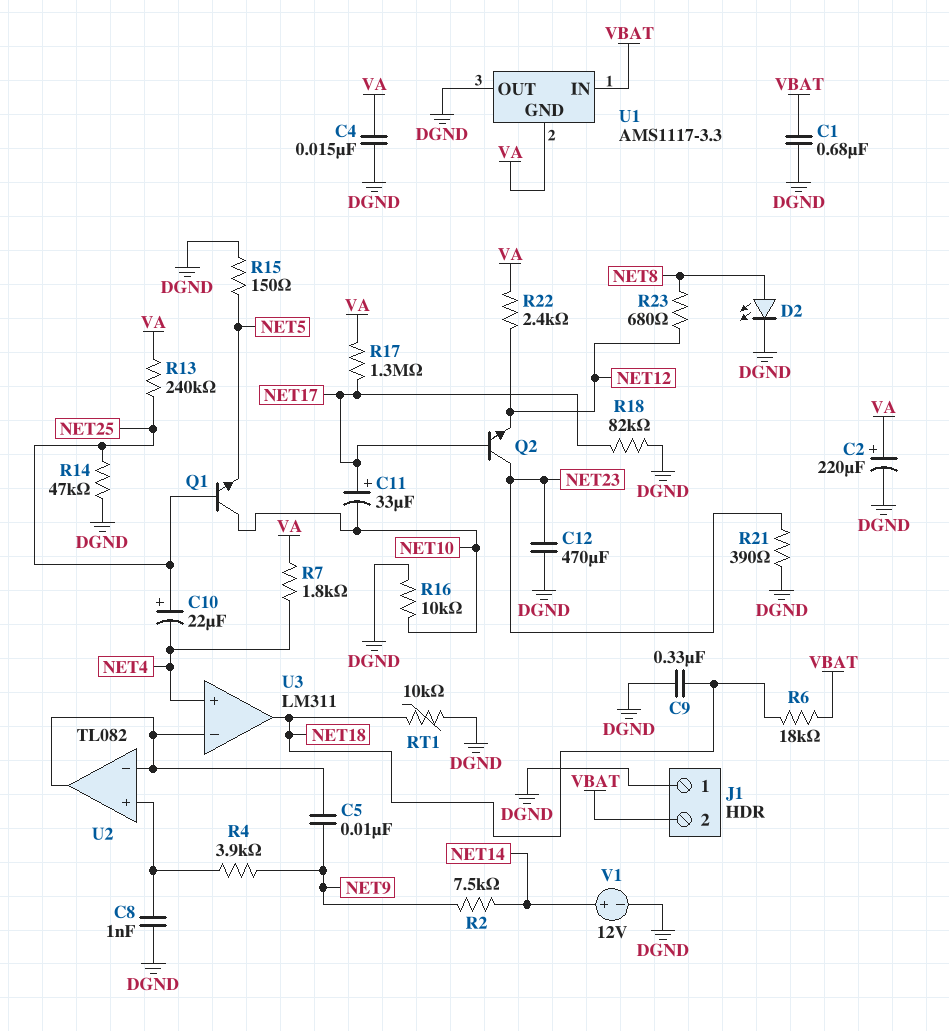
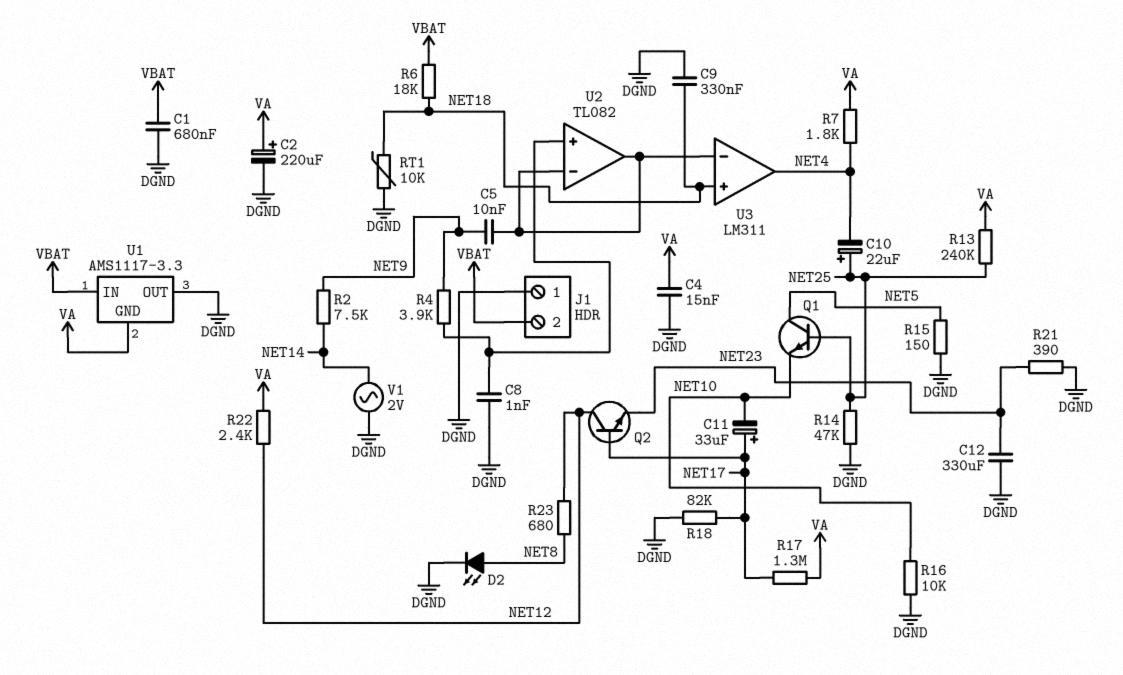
C12: 470uF (DGND, NET23) -> 330uF (DGND, NET23)
Q1: NPN (B NET25, C NET10, E NET5) -> NPN (B NET25, C NET5, E NET10)
Q2: NPN (B NET17, C NET23, E NET12) -> NPN (B NET17, C NET12, E NET23)
U3 pin in+: NET4 -> NET18
U3 pin out: NET18 -> NET4
V1: 12V (plus NET14, minus DGND) -> AC 2V (DGND, NET14)

